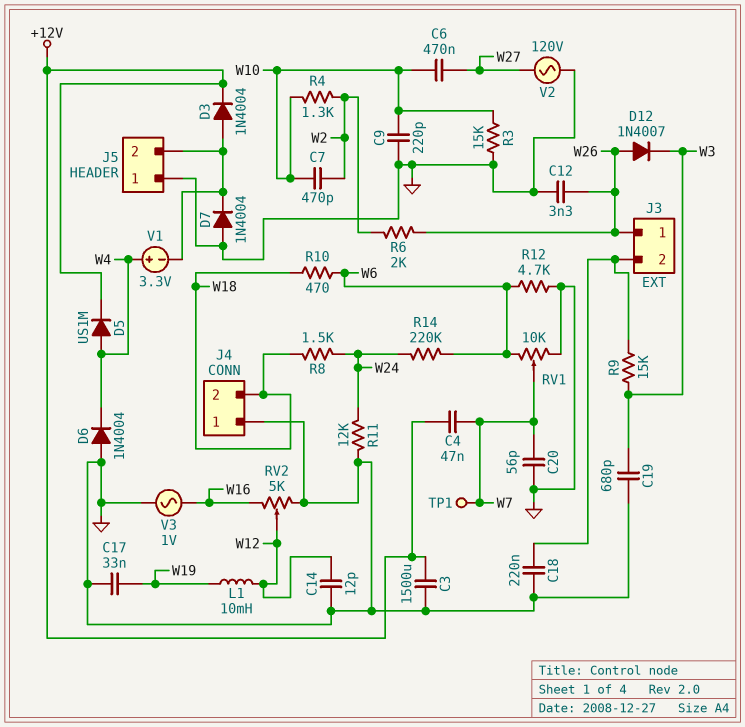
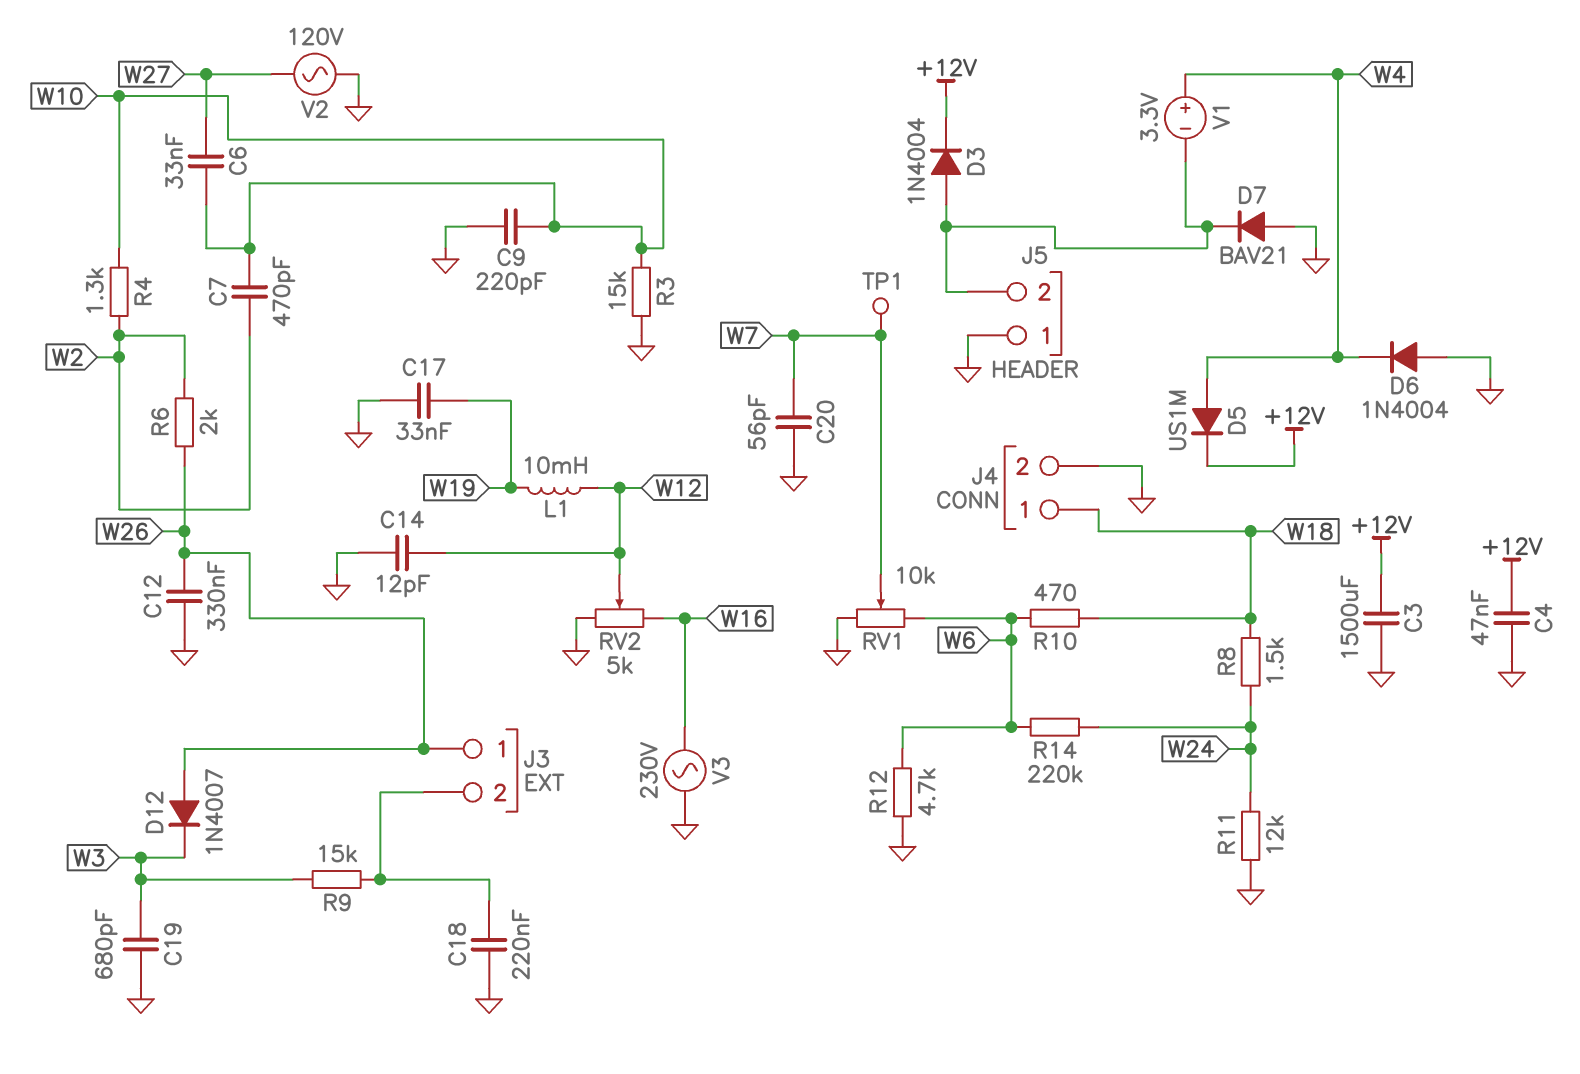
C4: 47nF (+12V, W7) -> 47nF (+12V, GND)
C6: 470nF (W10, W27) -> 33nF (W10, W27)
C12: 3.3nF (GND, W26) -> 330nF (GND, W26)
D7: diode 1N4004 (A GND, K J5/2) -> diode BAV21 (A GND, K J5/2)
J4 pin 1: GND -> W18
J4 pin 2: W18 -> GND
V3: AC 1V (GND, W16) -> AC 230V (GND, W16)

